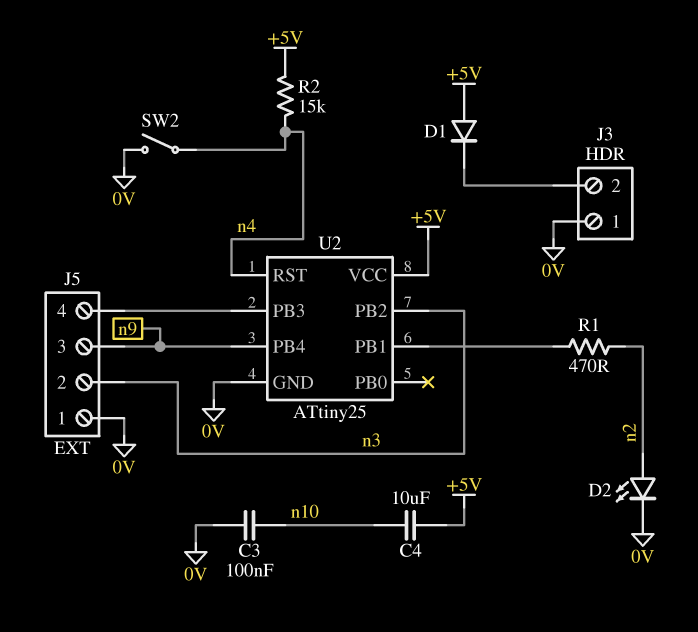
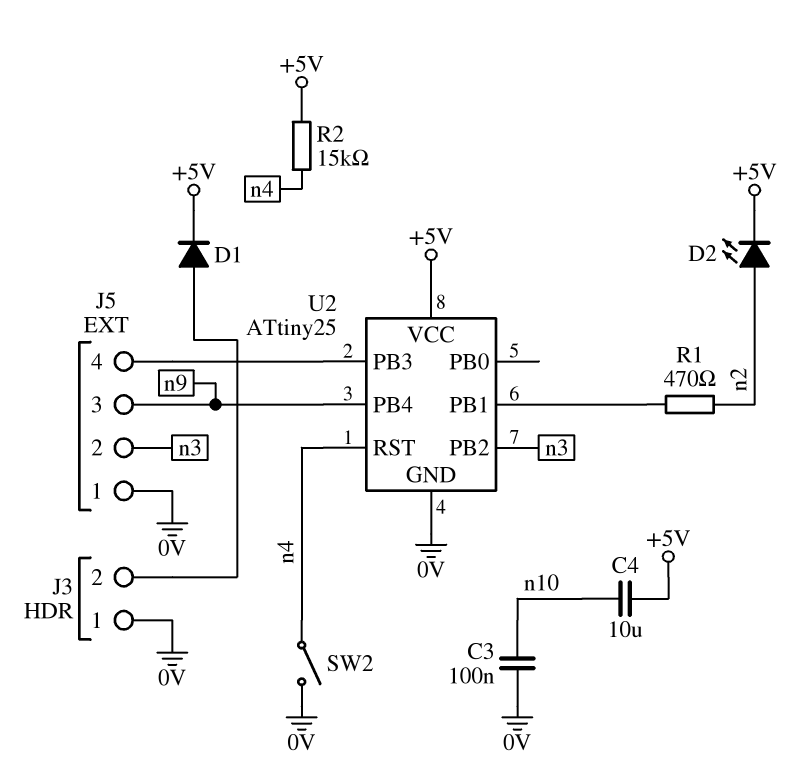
D1: diode (A +5V, K J3/2) -> diode (A J3/2, K +5V)
D2: LED (A n2, K 0V) -> LED (A n2, K +5V)

